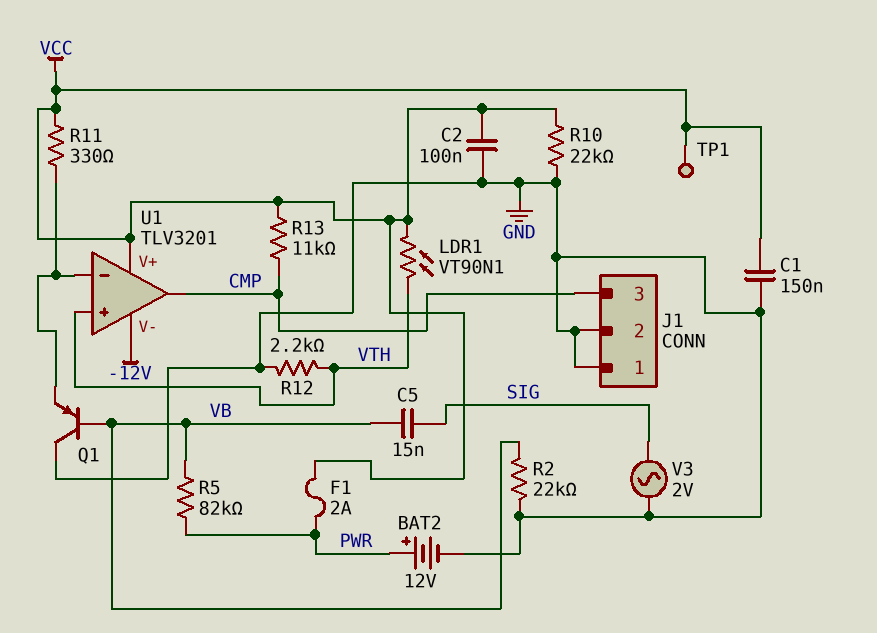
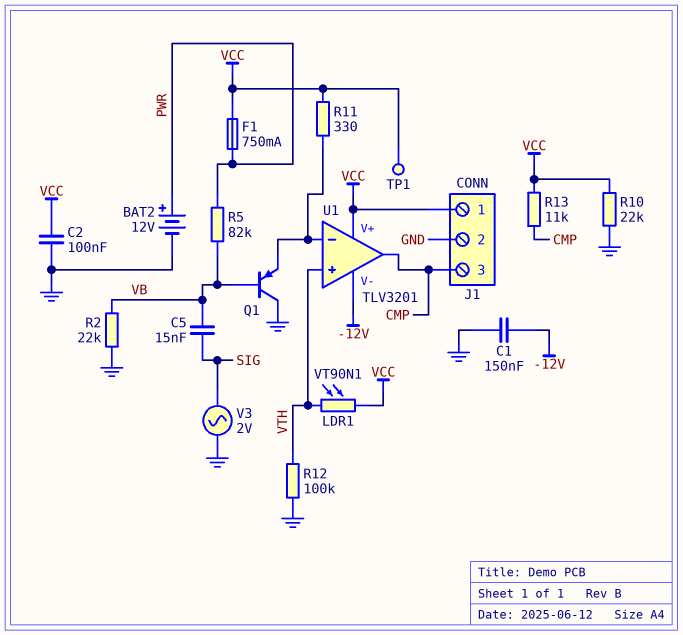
C1: 150nF (GND, VCC) -> 150nF (-12V, GND)
F1: 2A (PWR, VCC) -> 750mA (PWR, VCC)
J1 pin 1: GND -> VCC
R12: 2.2k (GND, VTH) -> 100k (GND, VTH)

